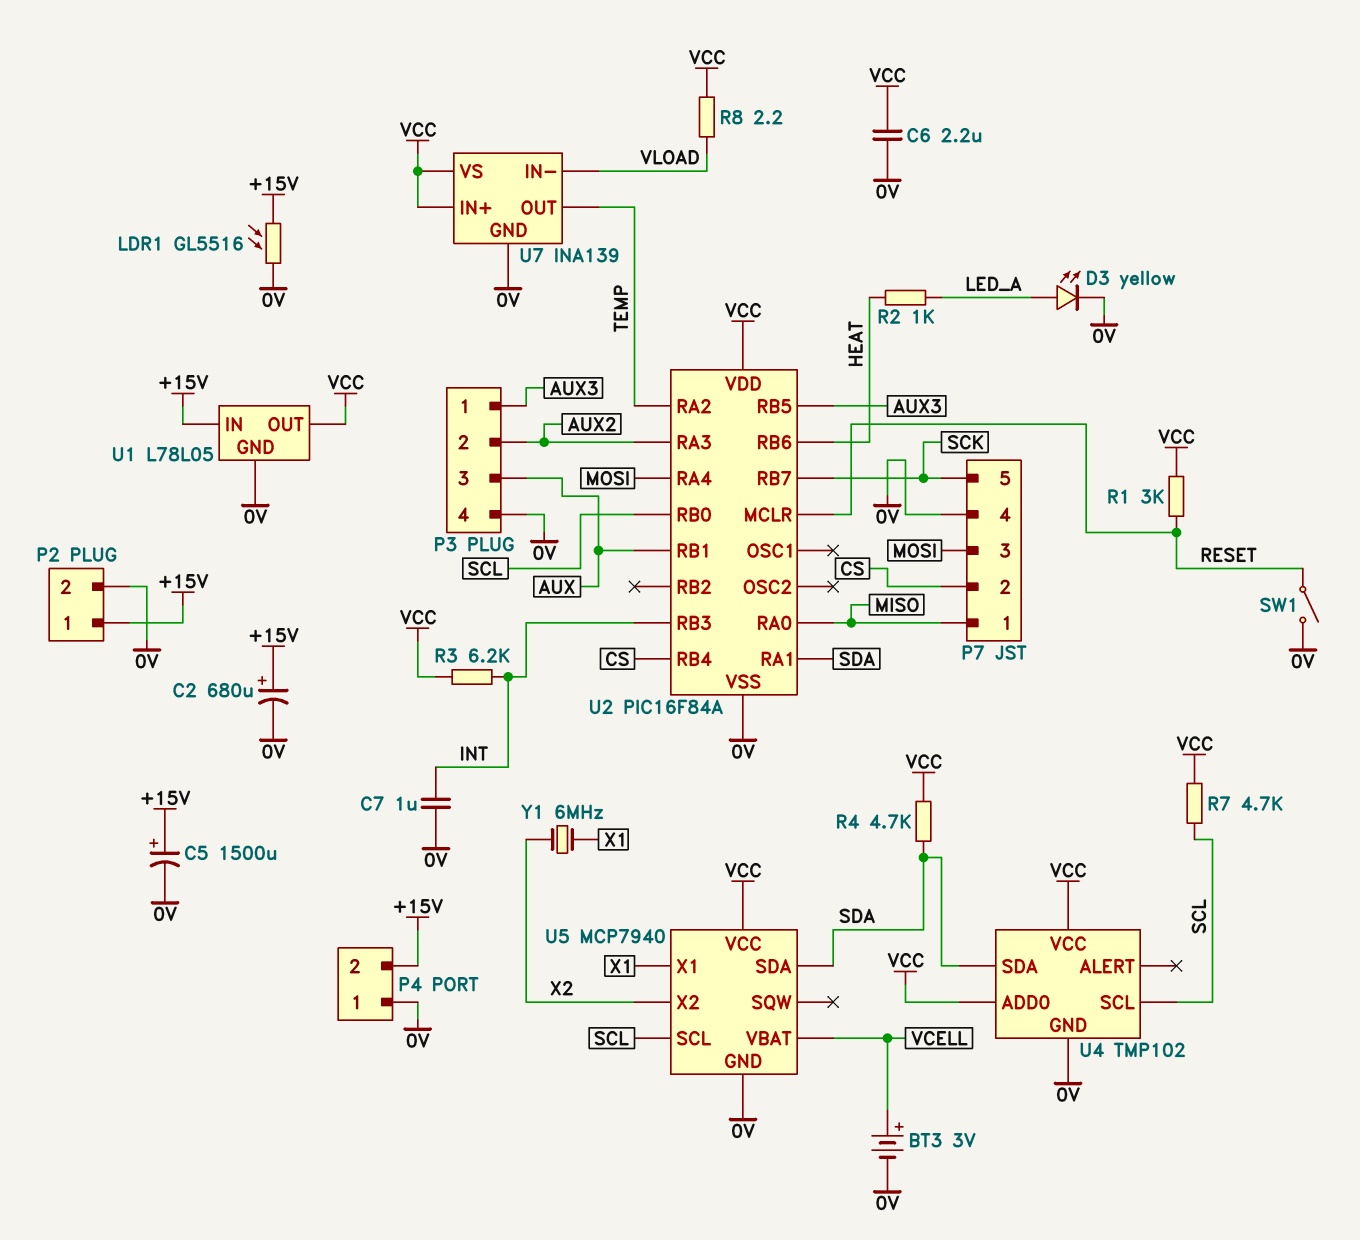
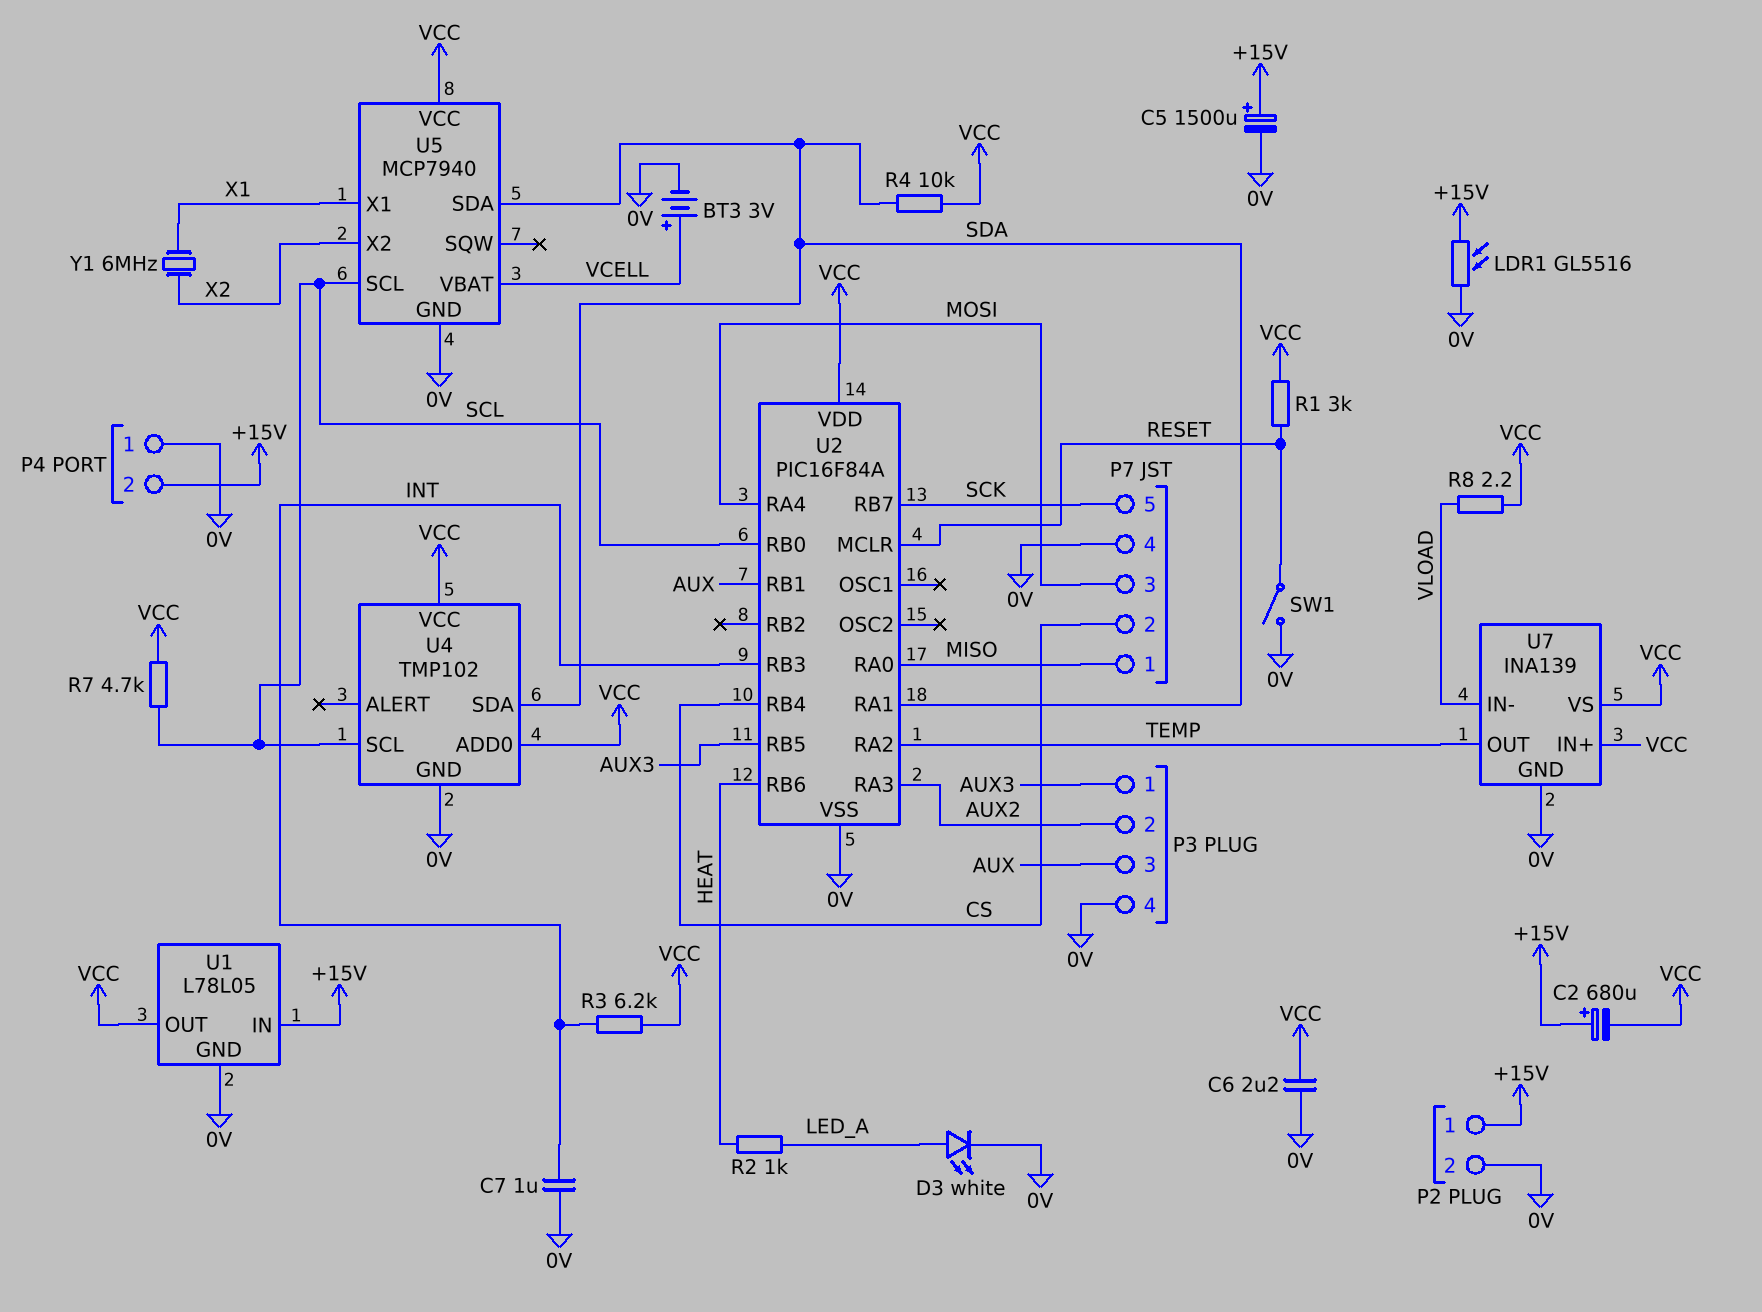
C2: 680uF (plus +15V, minus 0V) -> 680uF (plus +15V, minus VCC)
D3: LED yellow (A LED_A, K 0V) -> LED white (A LED_A, K 0V)
R4: 4.7k (SDA, VCC) -> 10k (SDA, VCC)

